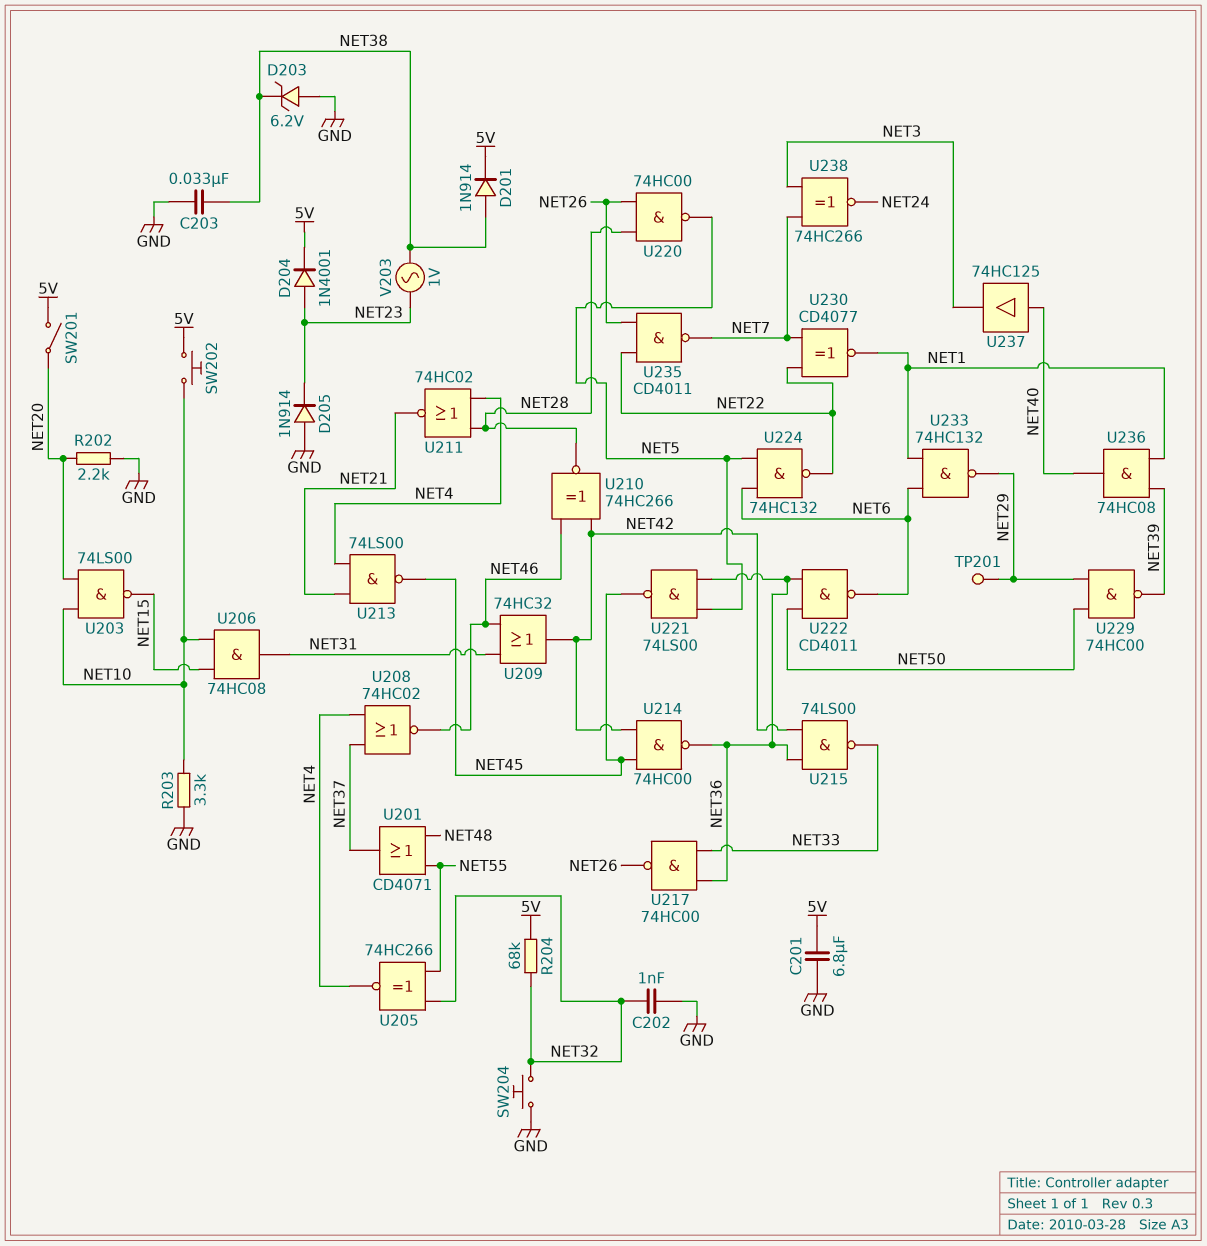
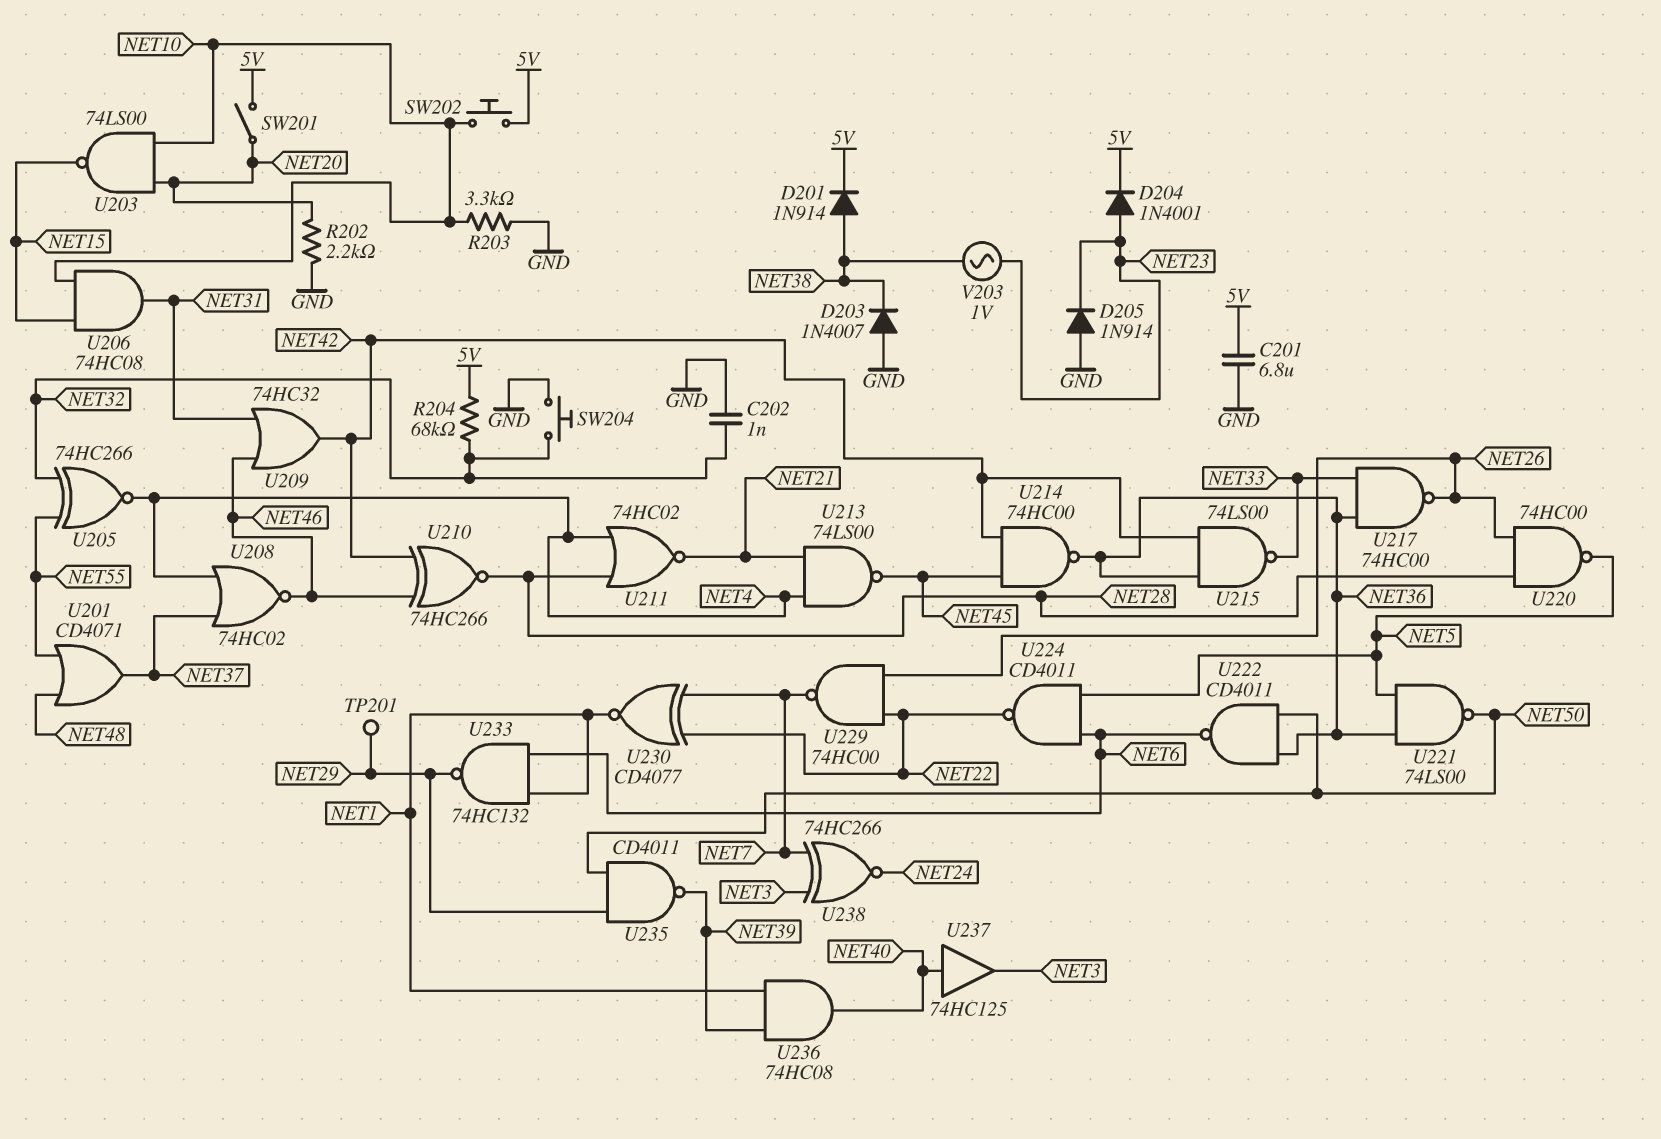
C203: 33nF (GND, NET38) -> none
D203: zener 6.2V (A GND, K NET38) -> diode 1N4007 (A GND, K NET38)
U221: NAND 74LS00 (in NET5, in NET36, out NET45) -> NAND 74LS00 (in NET5, in NET36, out NET50)
U224: NAND 74HC132 (in NET5, in NET6, out NET22) -> NAND CD4011 (in NET5, in NET6, out NET22)
U229: NAND 74HC00 (in NET29, in NET50, out NET39) -> NAND 74HC00 (in NET22, in NET26, out NET7)
U235: NAND CD4011 (in NET22, in NET26, out NET7) -> NAND CD4011 (in NET29, in NET50, out NET39)

